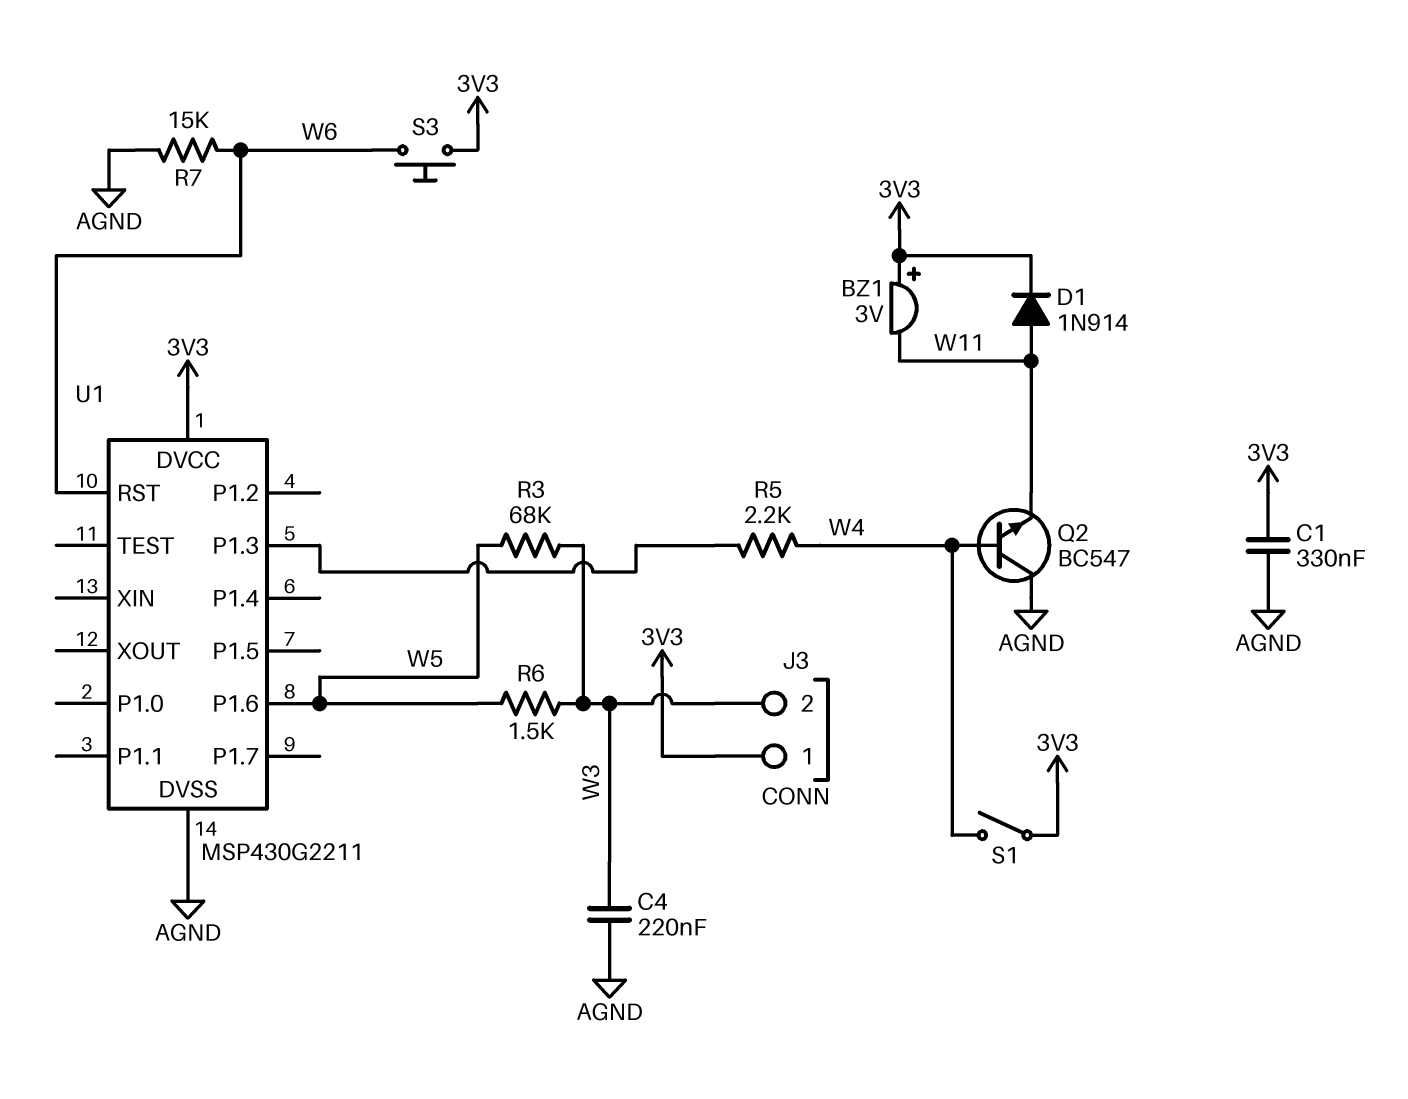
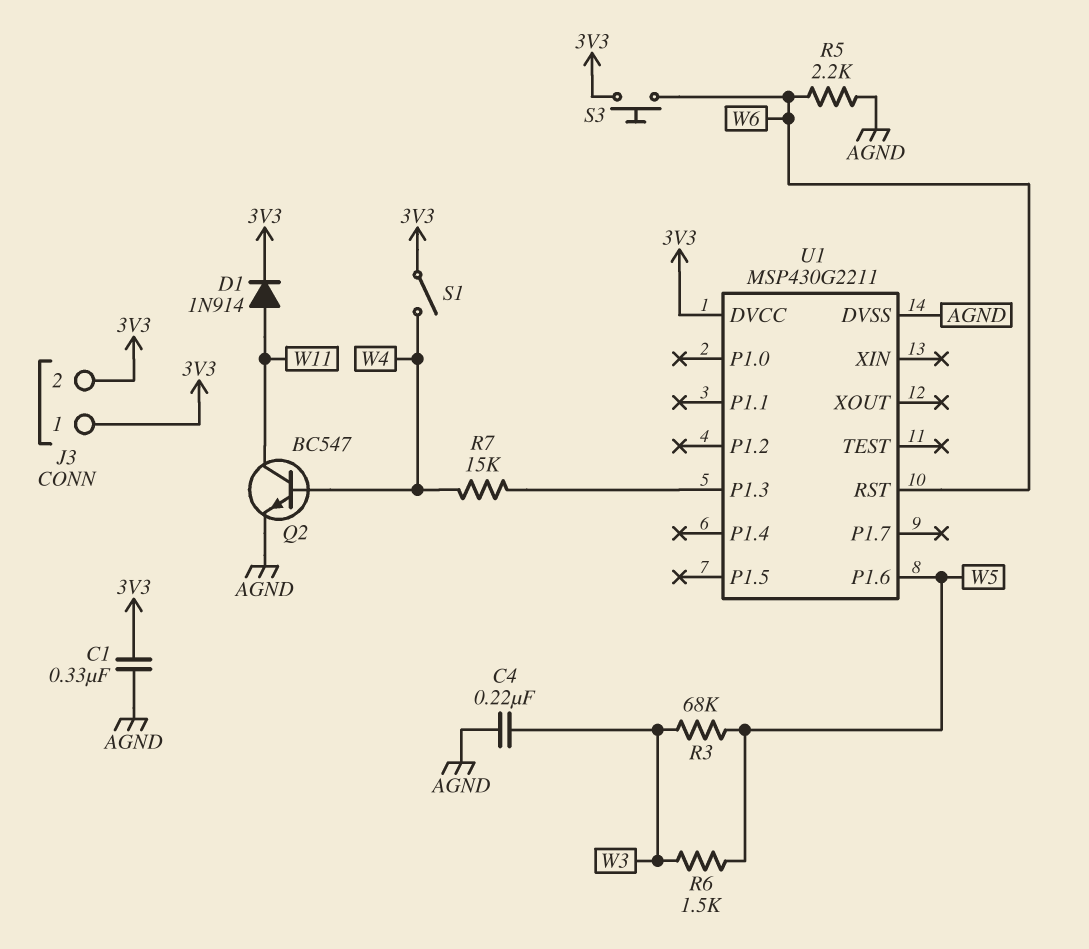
BZ1: buzzer 3V (plus 3V3, minus W11) -> none
J3 pin 2: W3 -> 3V3
Q2: NPN BC547 (B W4, C AGND, E W11) -> NPN BC547 (B W4, C W11, E AGND)
R5: 2.2k (U1/P1.3, W4) -> 2.2k (AGND, W6)
R7: 15k (AGND, W6) -> 15k (U1/P1.3, W4)

